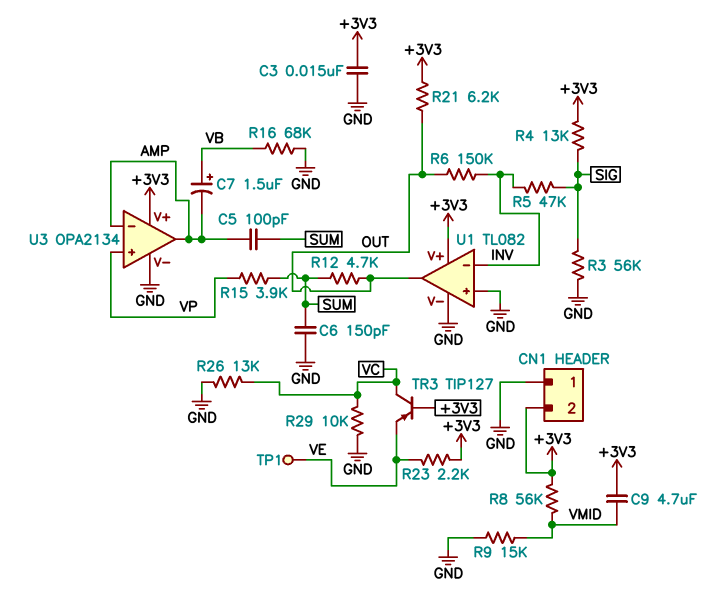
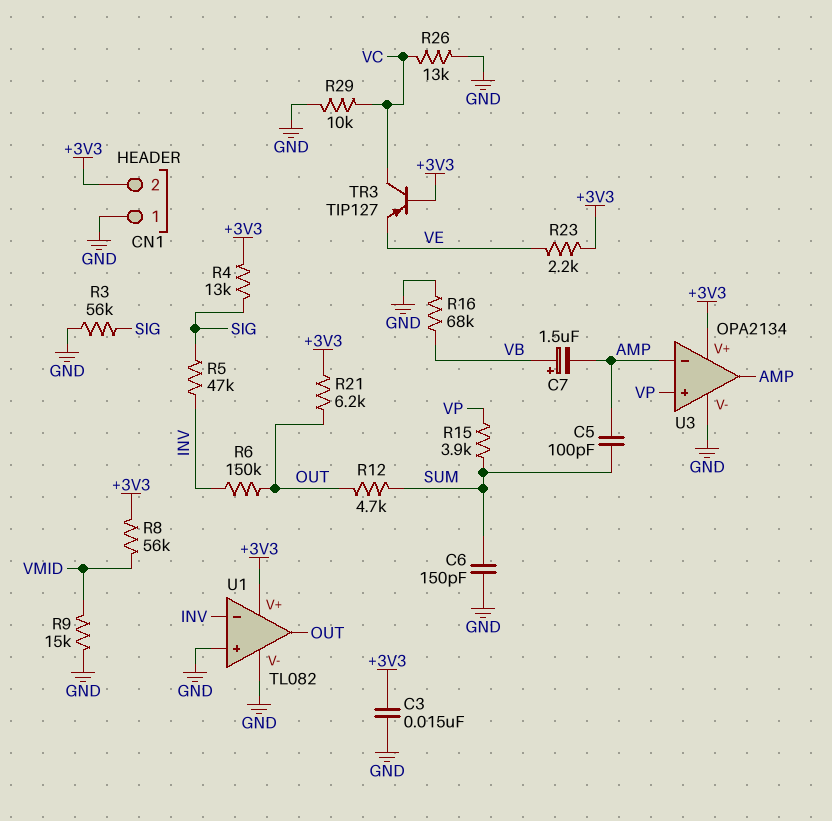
C9: 4.7uF (+3V3, VMID) -> none
TP1: test point (VE) -> none

